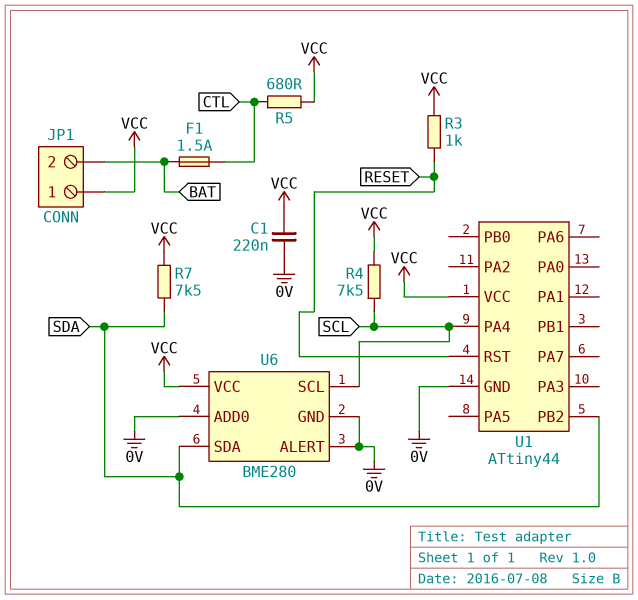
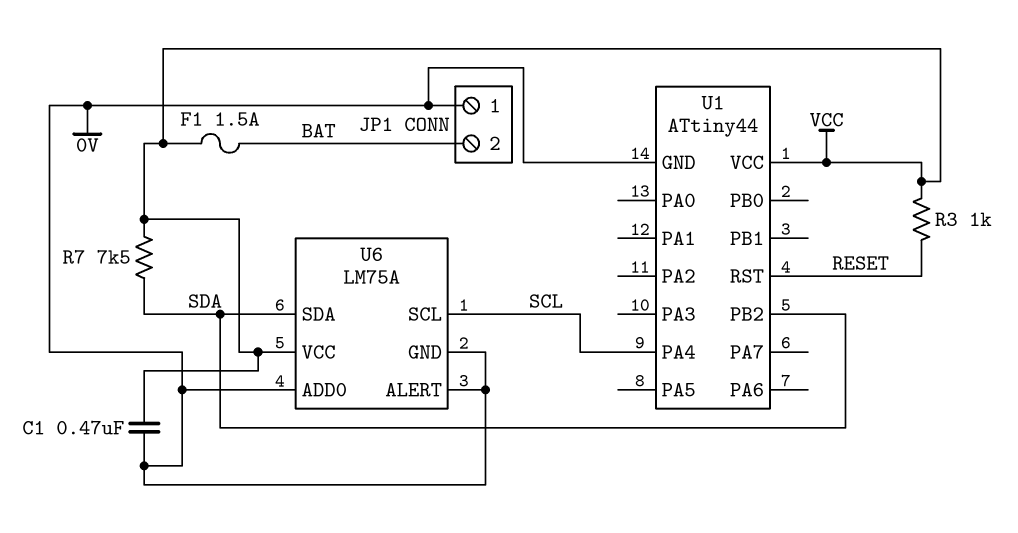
C1: 220nF (0V, VCC) -> 470nF (0V, VCC)
F1: 1.5A (BAT, CTL) -> 1.5A (BAT, VCC)
JP1 pin 1: VCC -> 0V
R4: 7.5k (SCL, VCC) -> none
R5: 680 (CTL, VCC) -> none
U6: BME280 -> LM75A

